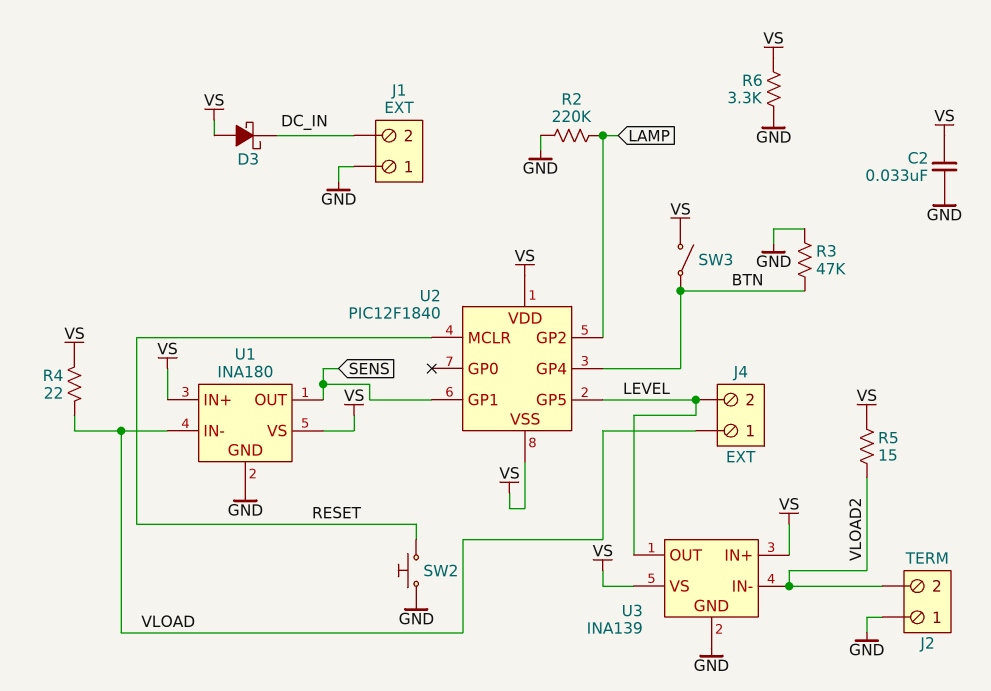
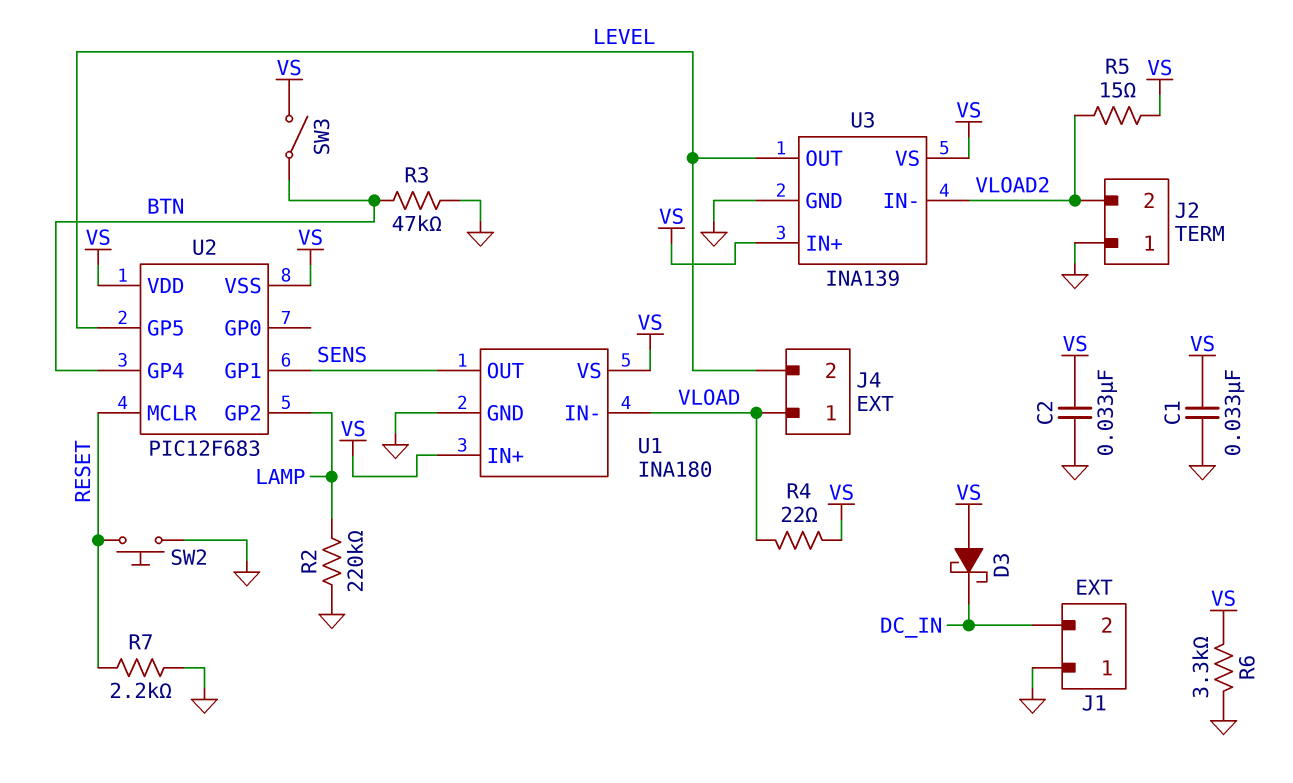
C1: none -> 33nF (GND, VS)
R7: none -> 2.2k (GND, RESET)
U2: PIC12F1840 -> PIC12F683

